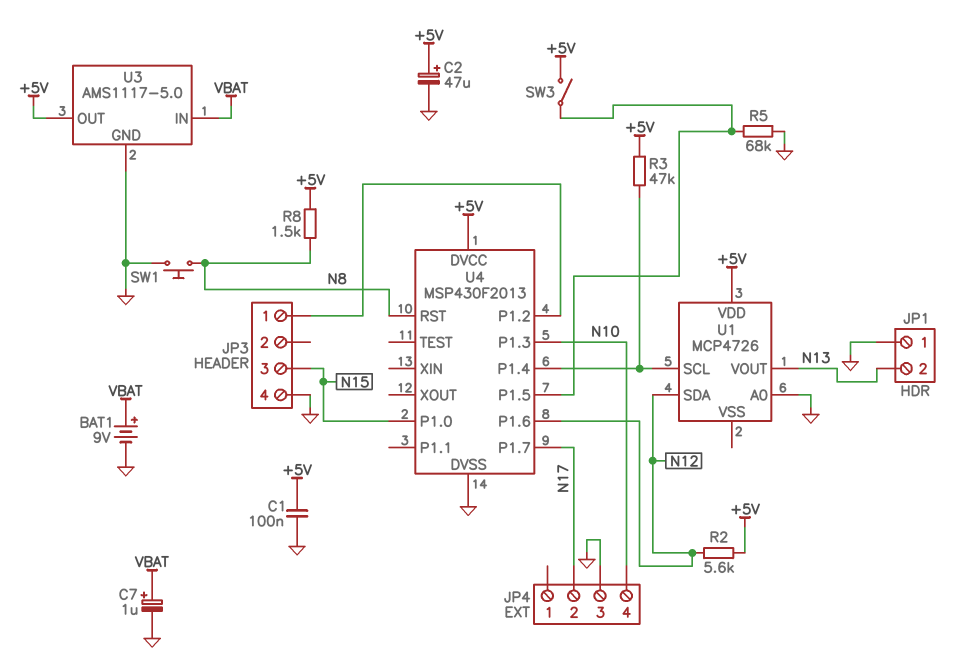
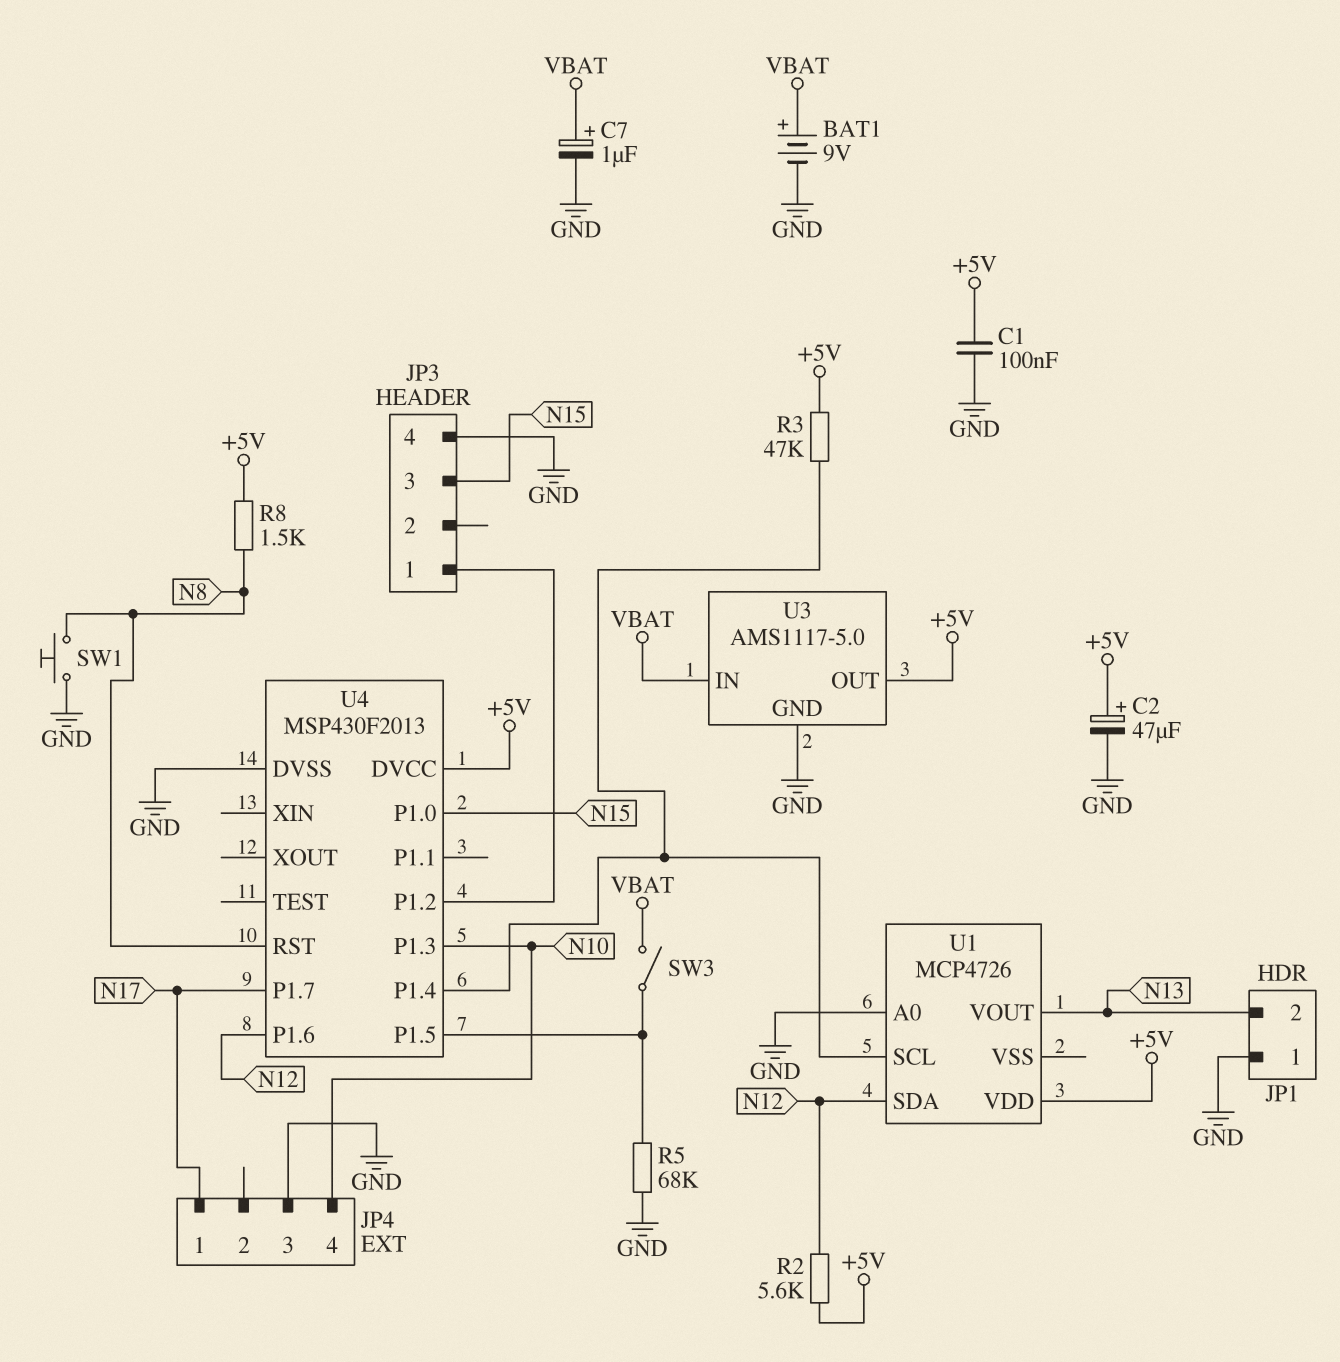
JP4 pin 1: none -> N17
JP4 pin 2: N17 -> none
SW3: switch (+5V, U4/P1.5) -> switch (U4/P1.5, VBAT)

